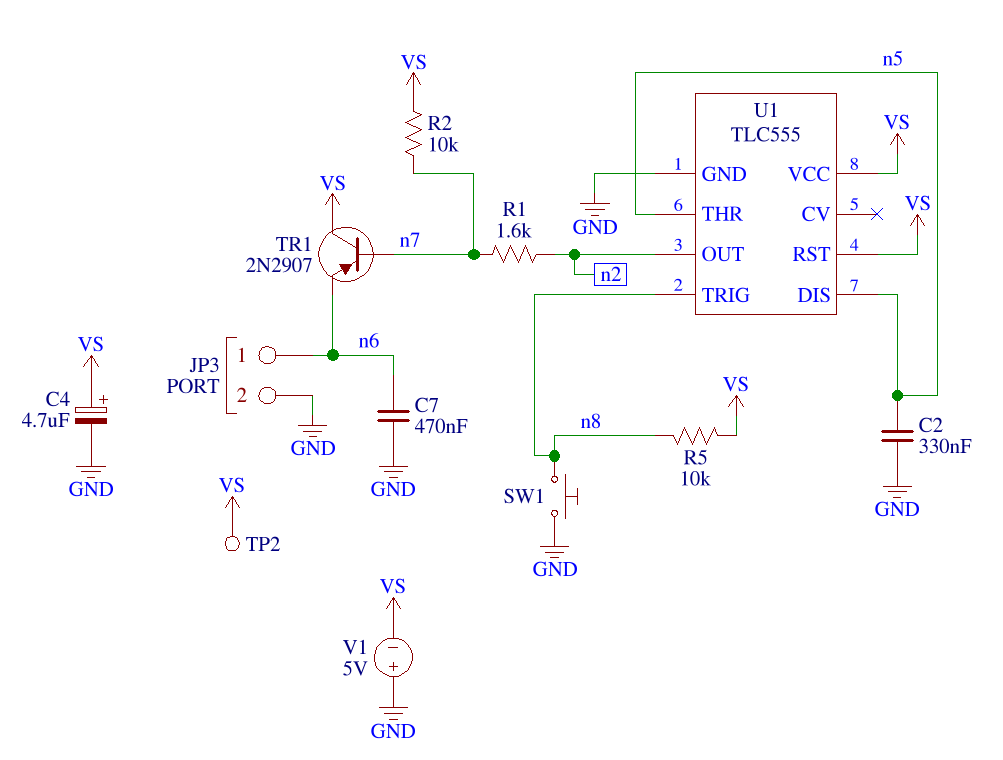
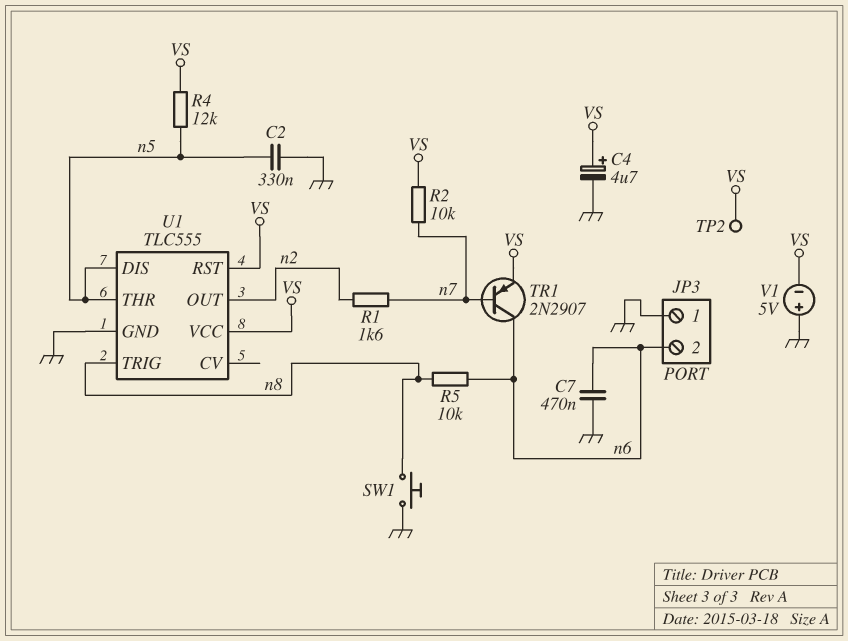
JP3 pin 1: n6 -> GND
JP3 pin 2: GND -> n6
R4: none -> 12k (VS, n5)
R5: 10k (VS, n8) -> 10k (n6, n8)
TR1: PNP 2N2907 (B n7, C VS, E n6) -> PNP 2N2907 (B n7, C n6, E VS)

